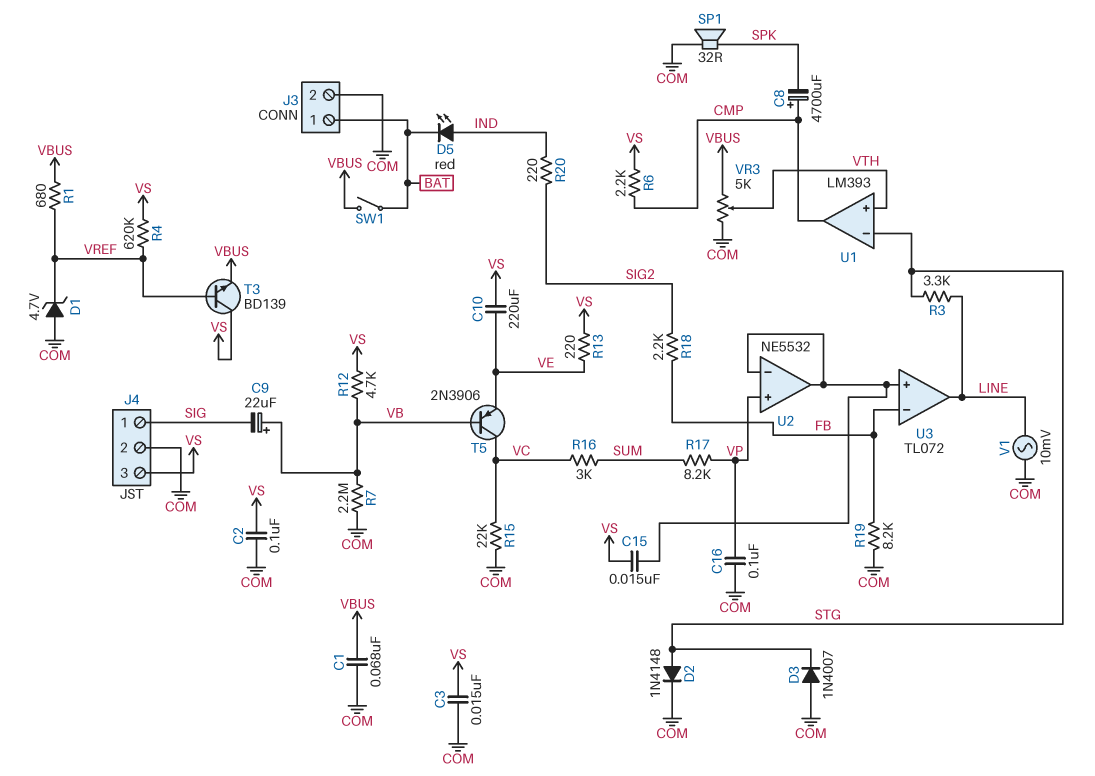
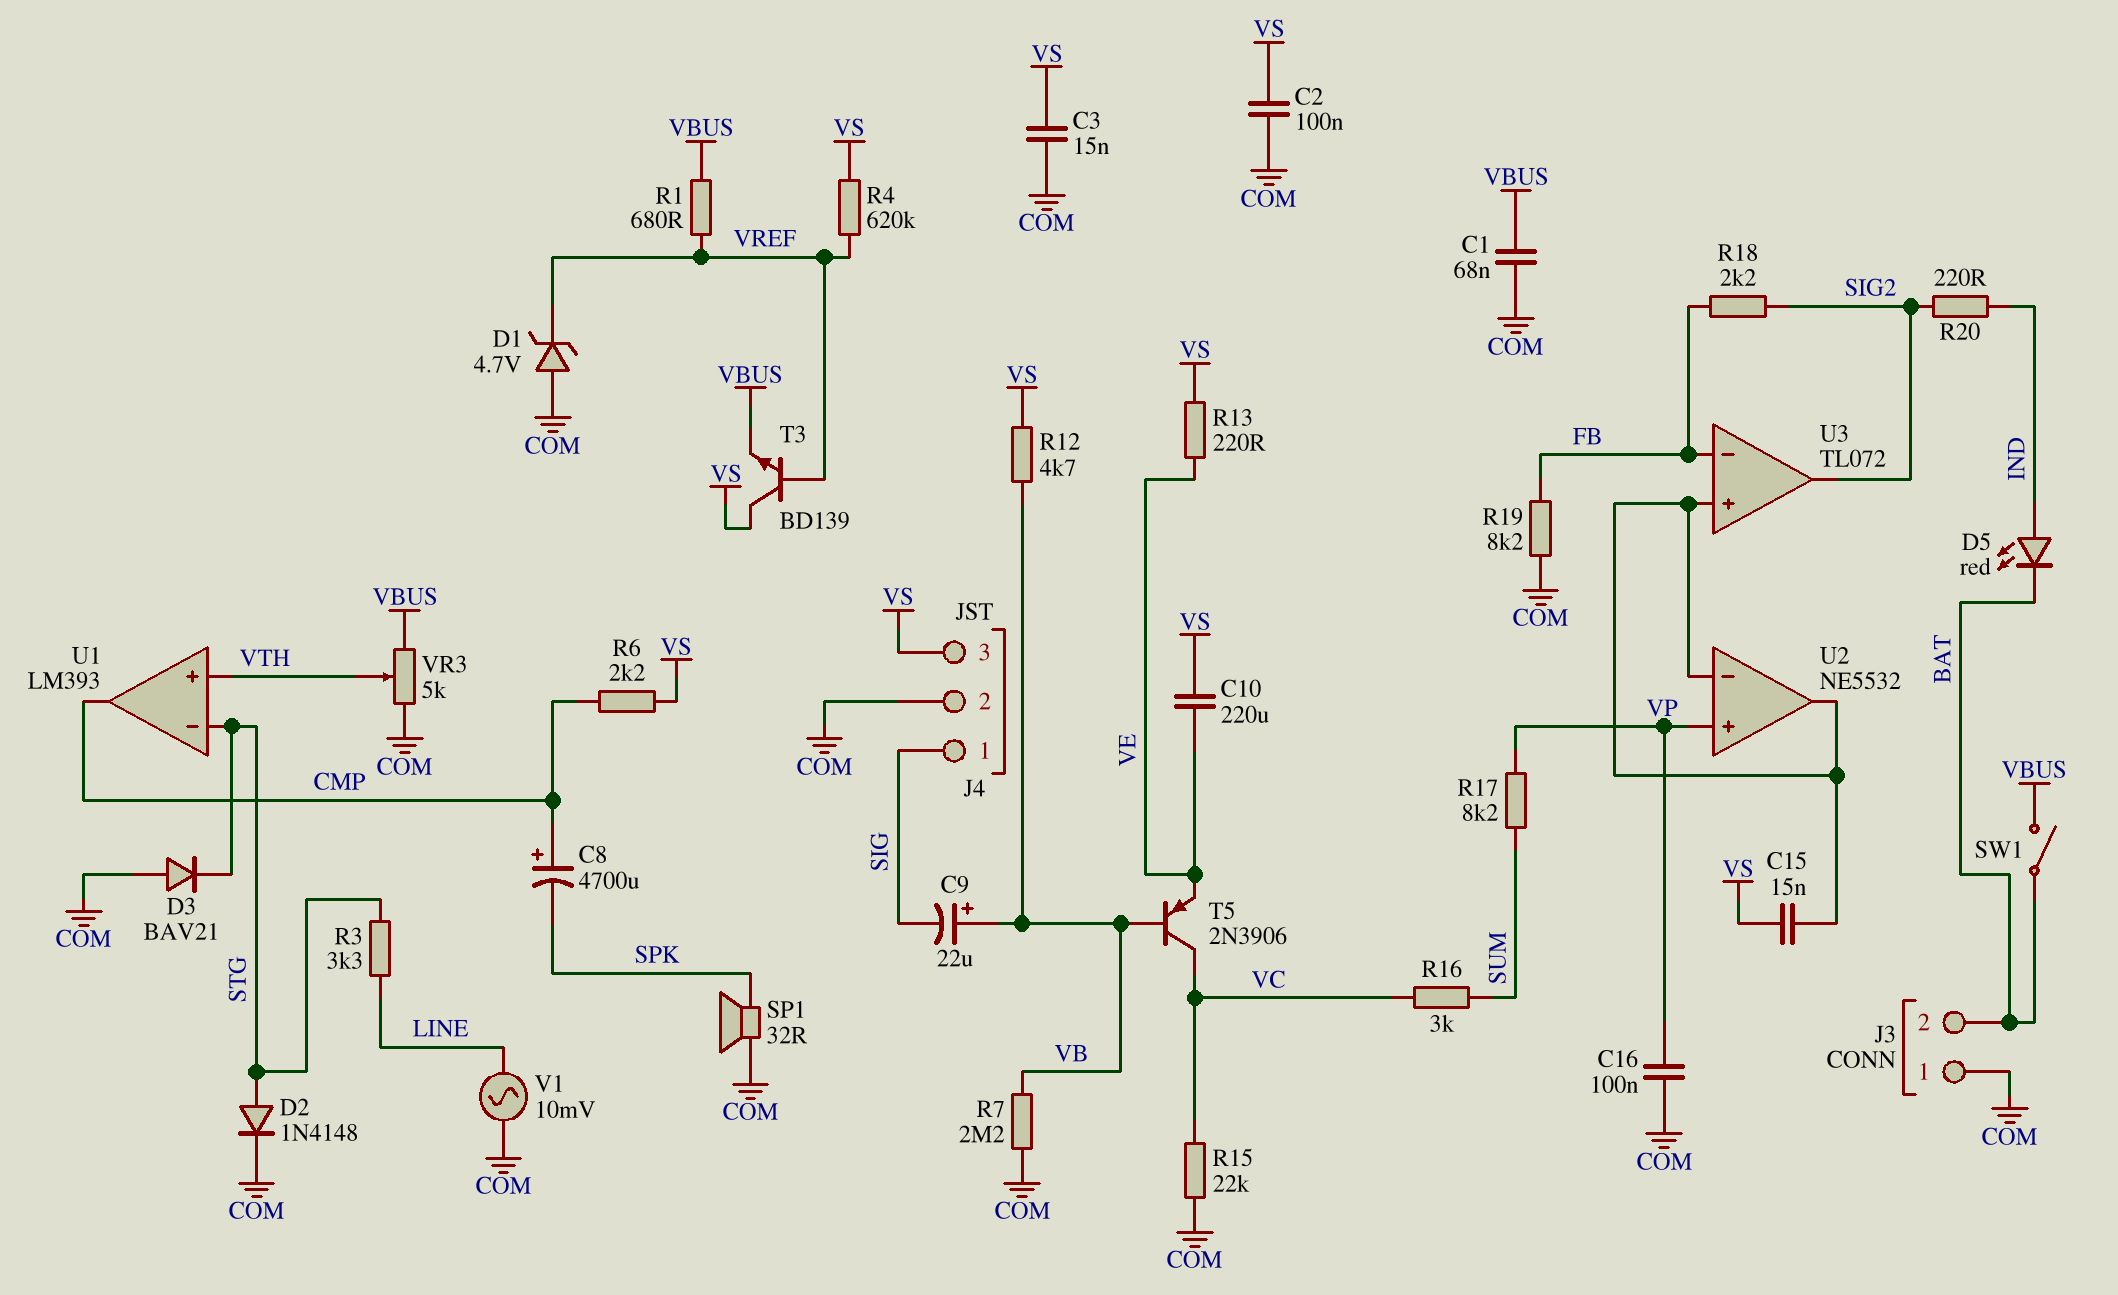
D3: diode 1N4007 (A COM, K STG) -> diode BAV21 (A COM, K STG)
J3 pin 1: BAT -> COM
J3 pin 2: COM -> BAT
U3 pin out: LINE -> SIG2

